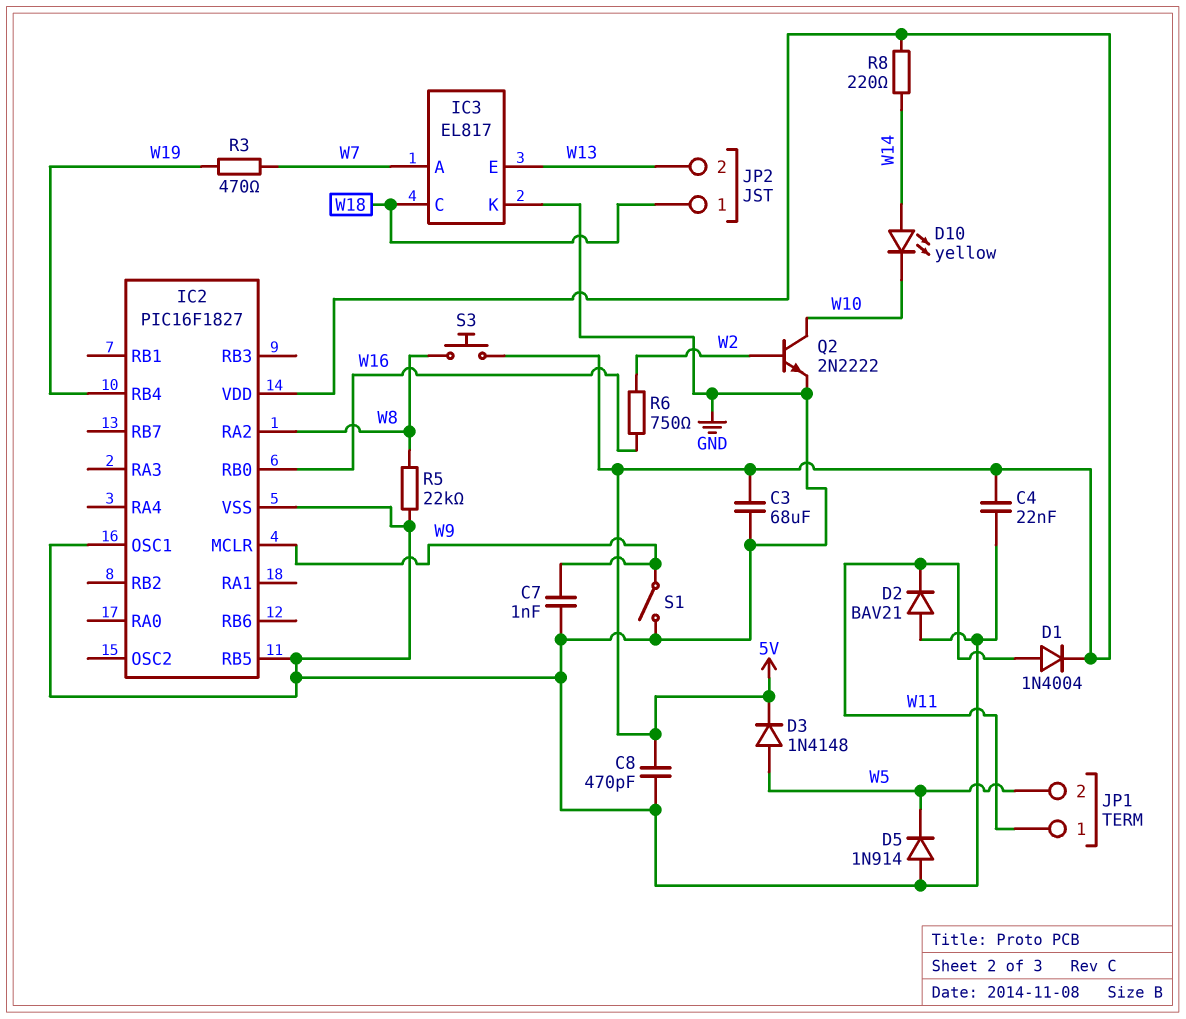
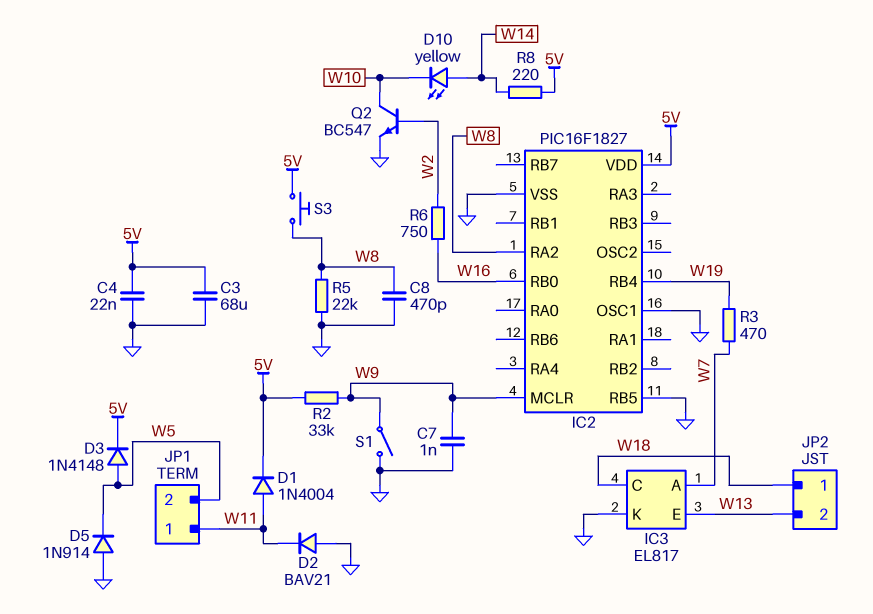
C8: 470pF (5V, GND) -> 470pF (GND, W8)
Q2: NPN 2N2222 (B W2, C W10, E GND) -> NPN BC547 (B W2, C W10, E GND)
R2: none -> 33k (5V, W9)

